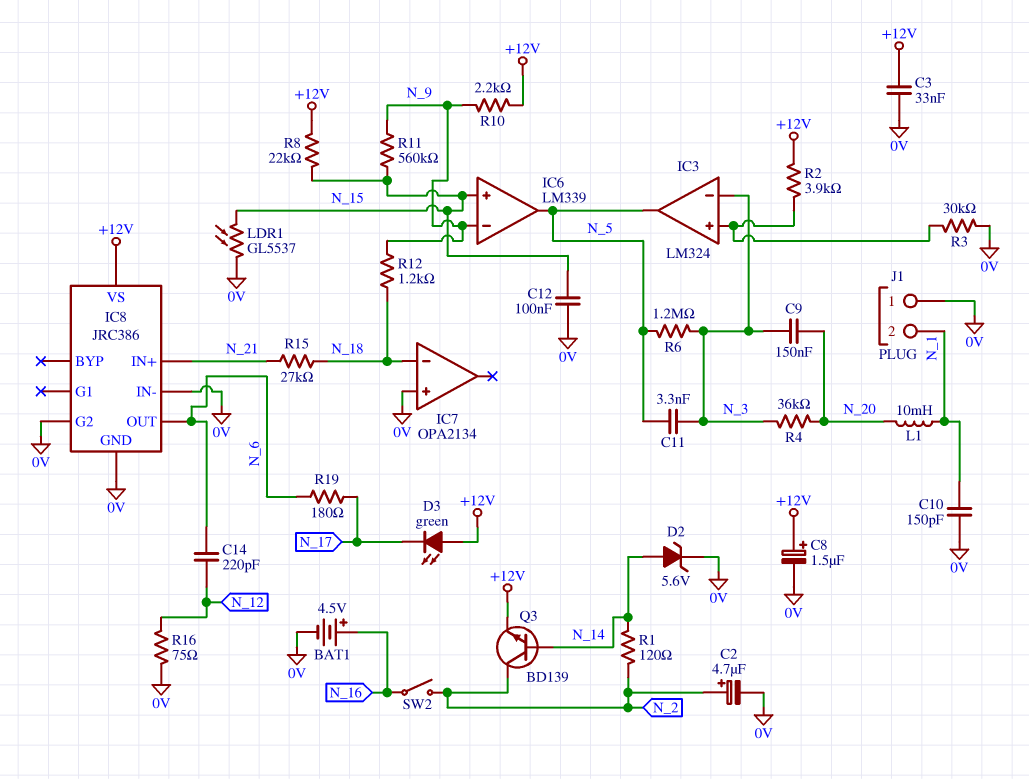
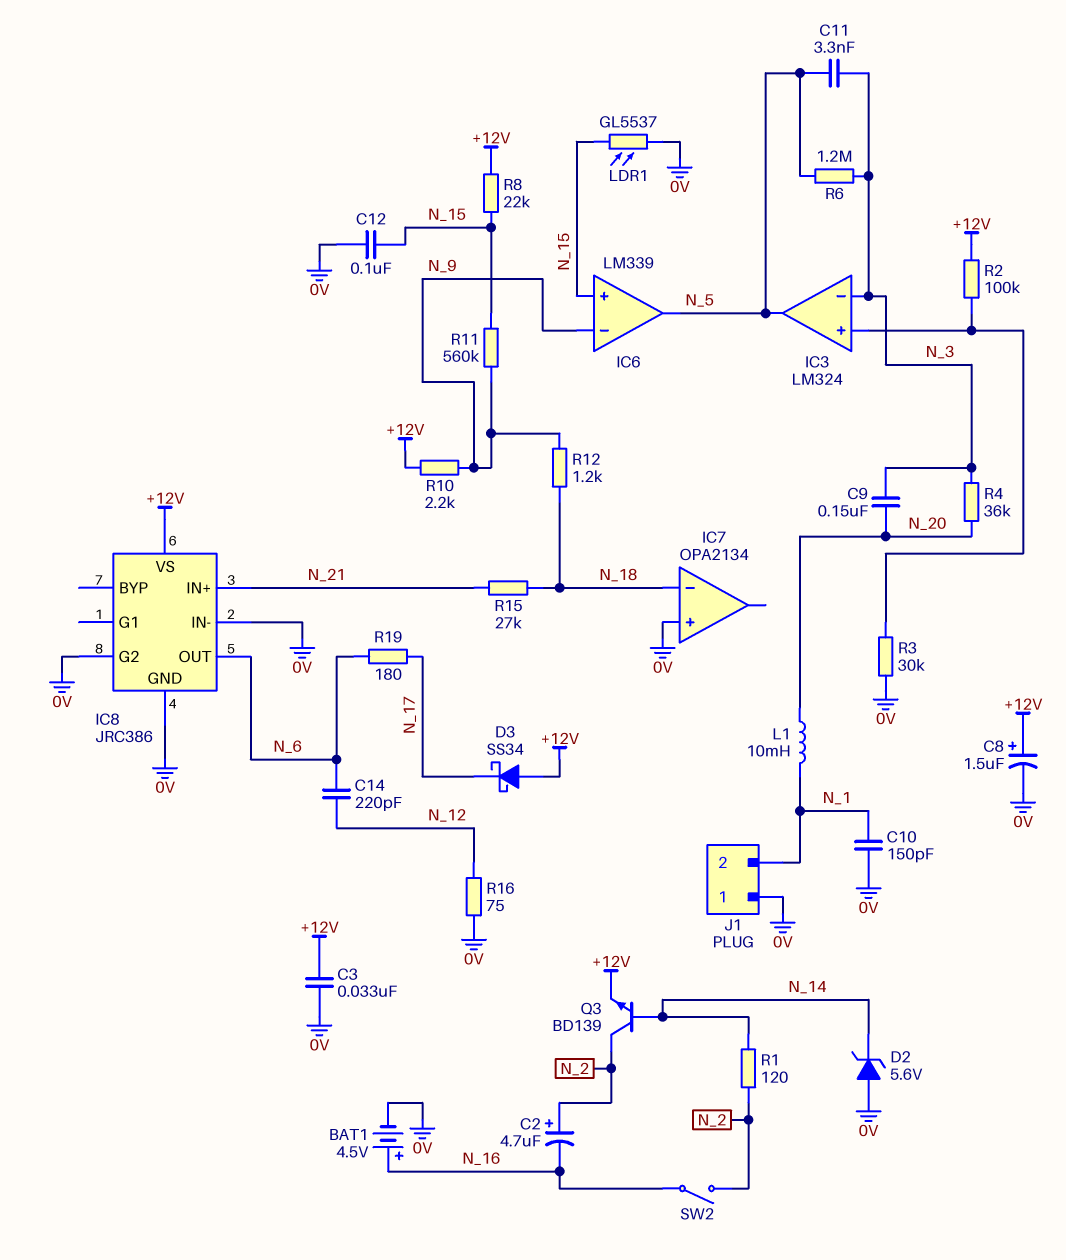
C2: 4.7uF (plus N_2, minus 0V) -> 4.7uF (plus N_2, minus N_16)
D2: zener 5.6V (A N_14, K 0V) -> zener 5.6V (A 0V, K N_14)
D3: LED green (A +12V, K N_17) -> schottky SS34 (A +12V, K N_17)
R2: 3.9k (+12V, IC3/in+) -> 100k (+12V, IC3/in+)

